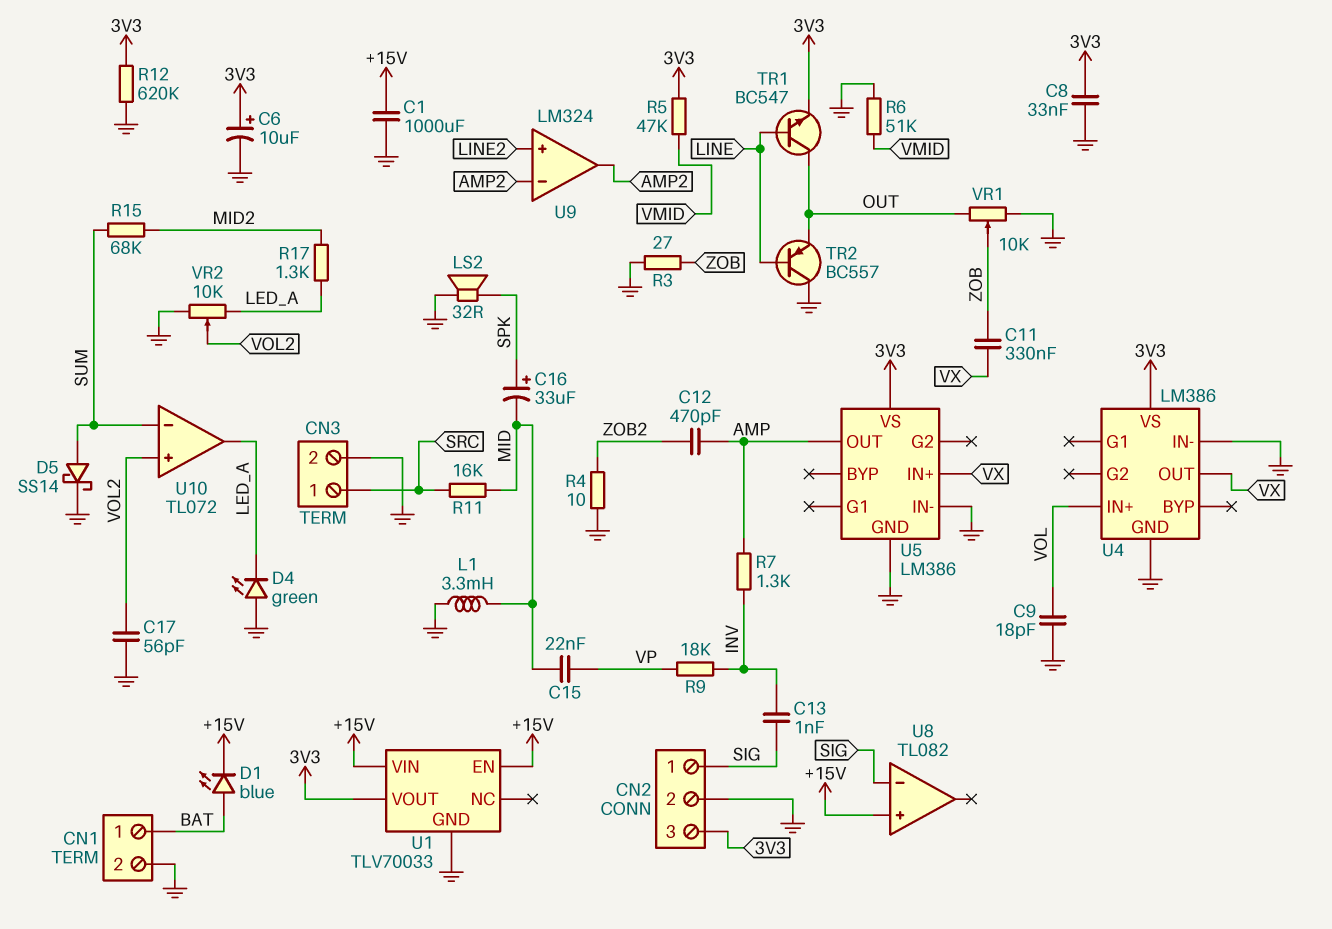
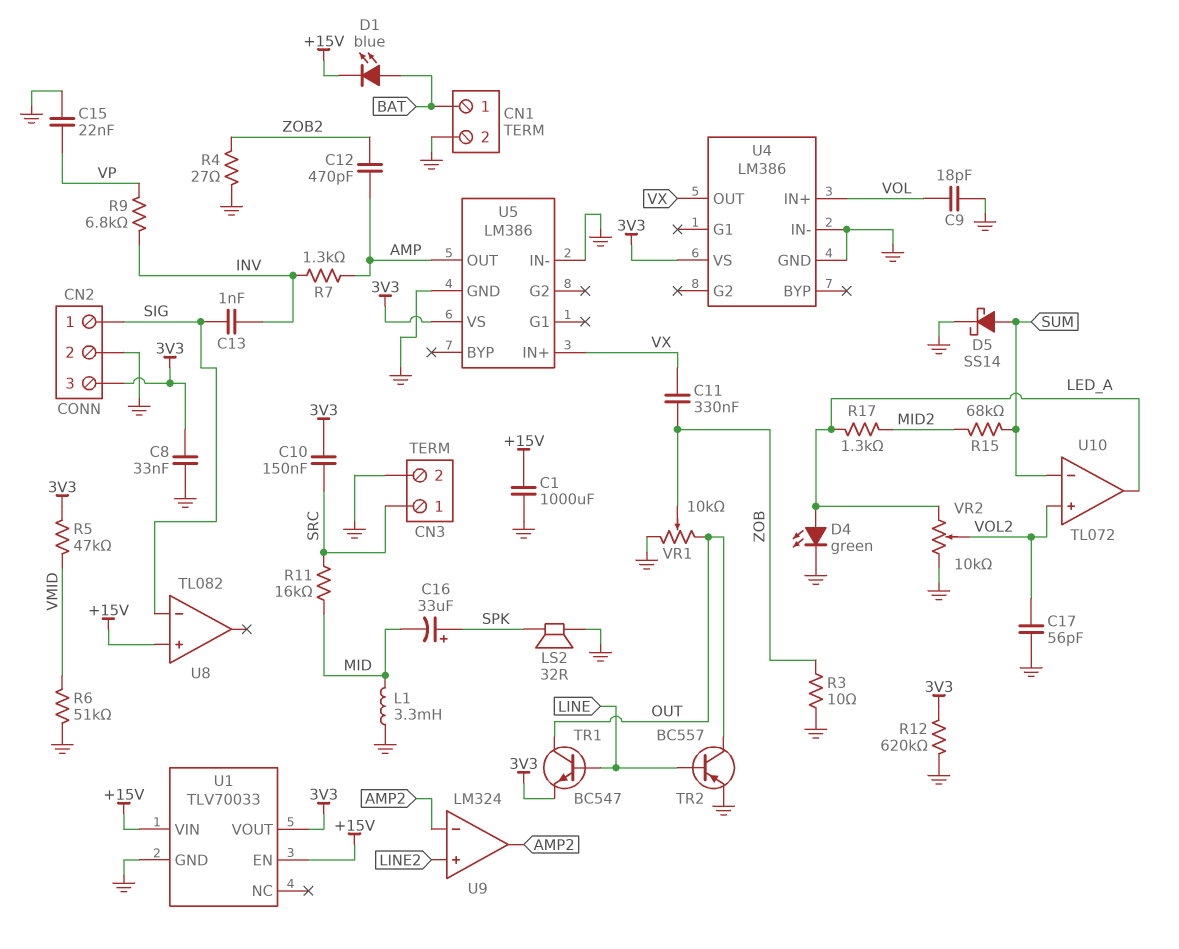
C6: 10uF (plus 3V3, minus GND) -> none
C10: none -> 150nF (3V3, SRC)
C15: 22nF (MID, VP) -> 22nF (GND, VP)
D4: LED green (A GND, K LED_A) -> LED green (A LED_A, K GND)
R3: 27 (GND, ZOB) -> 10 (GND, ZOB)
R4: 10 (GND, ZOB2) -> 27 (GND, ZOB2)
R9: 18k (INV, VP) -> 6.8k (INV, VP)
TR2: PNP BC557 (B LINE, C GND, E OUT) -> PNP BC557 (B LINE, C OUT, E GND)

